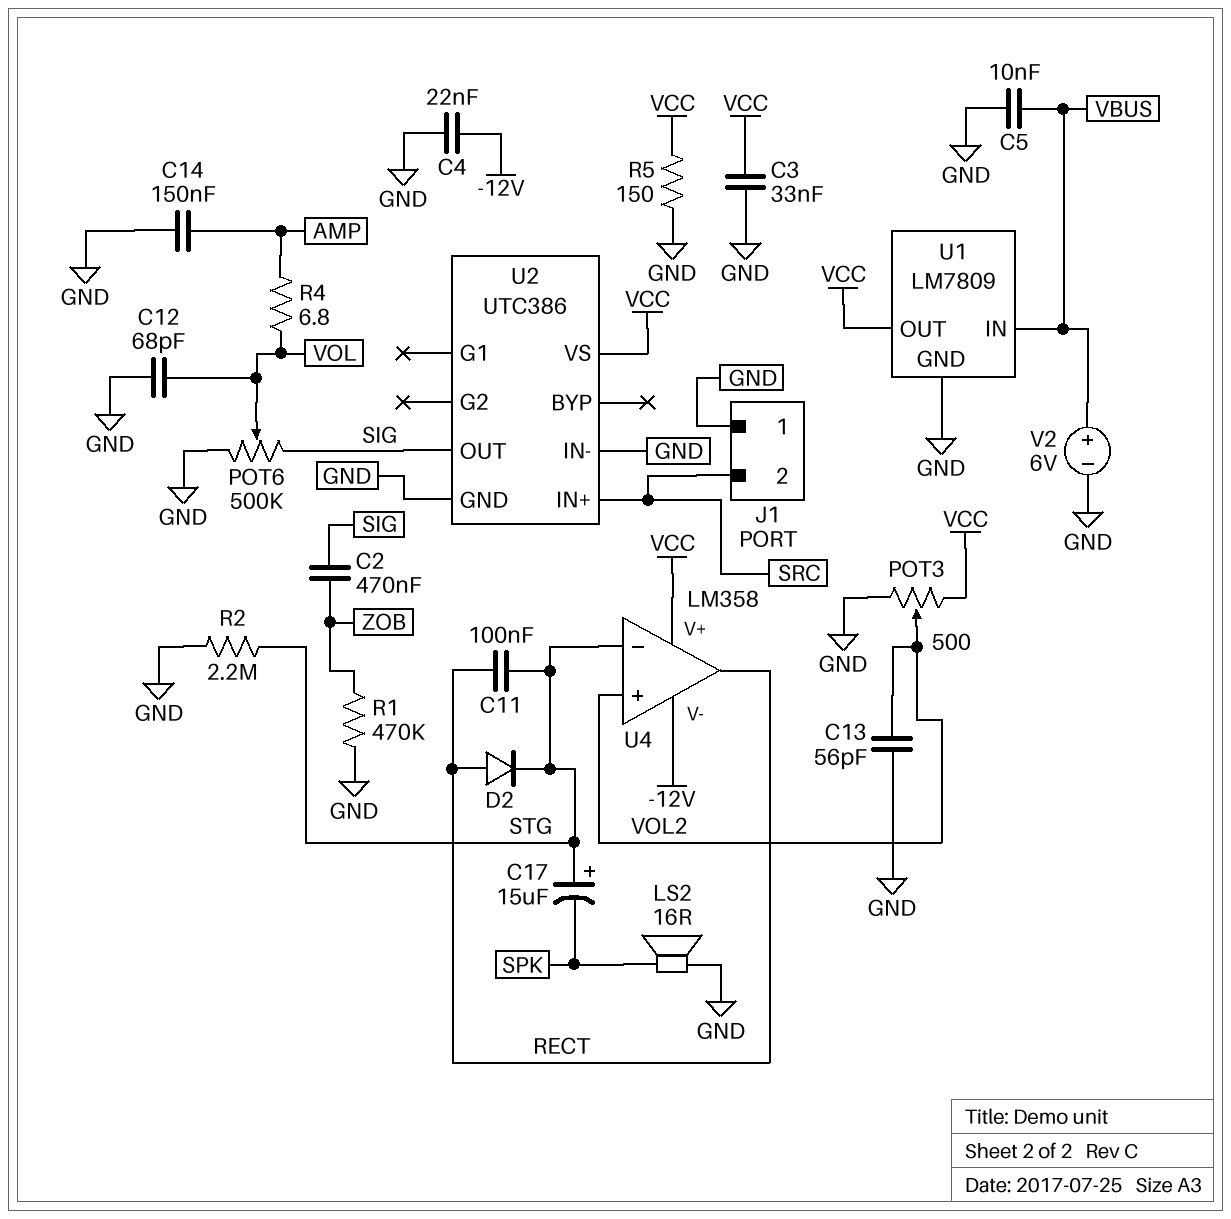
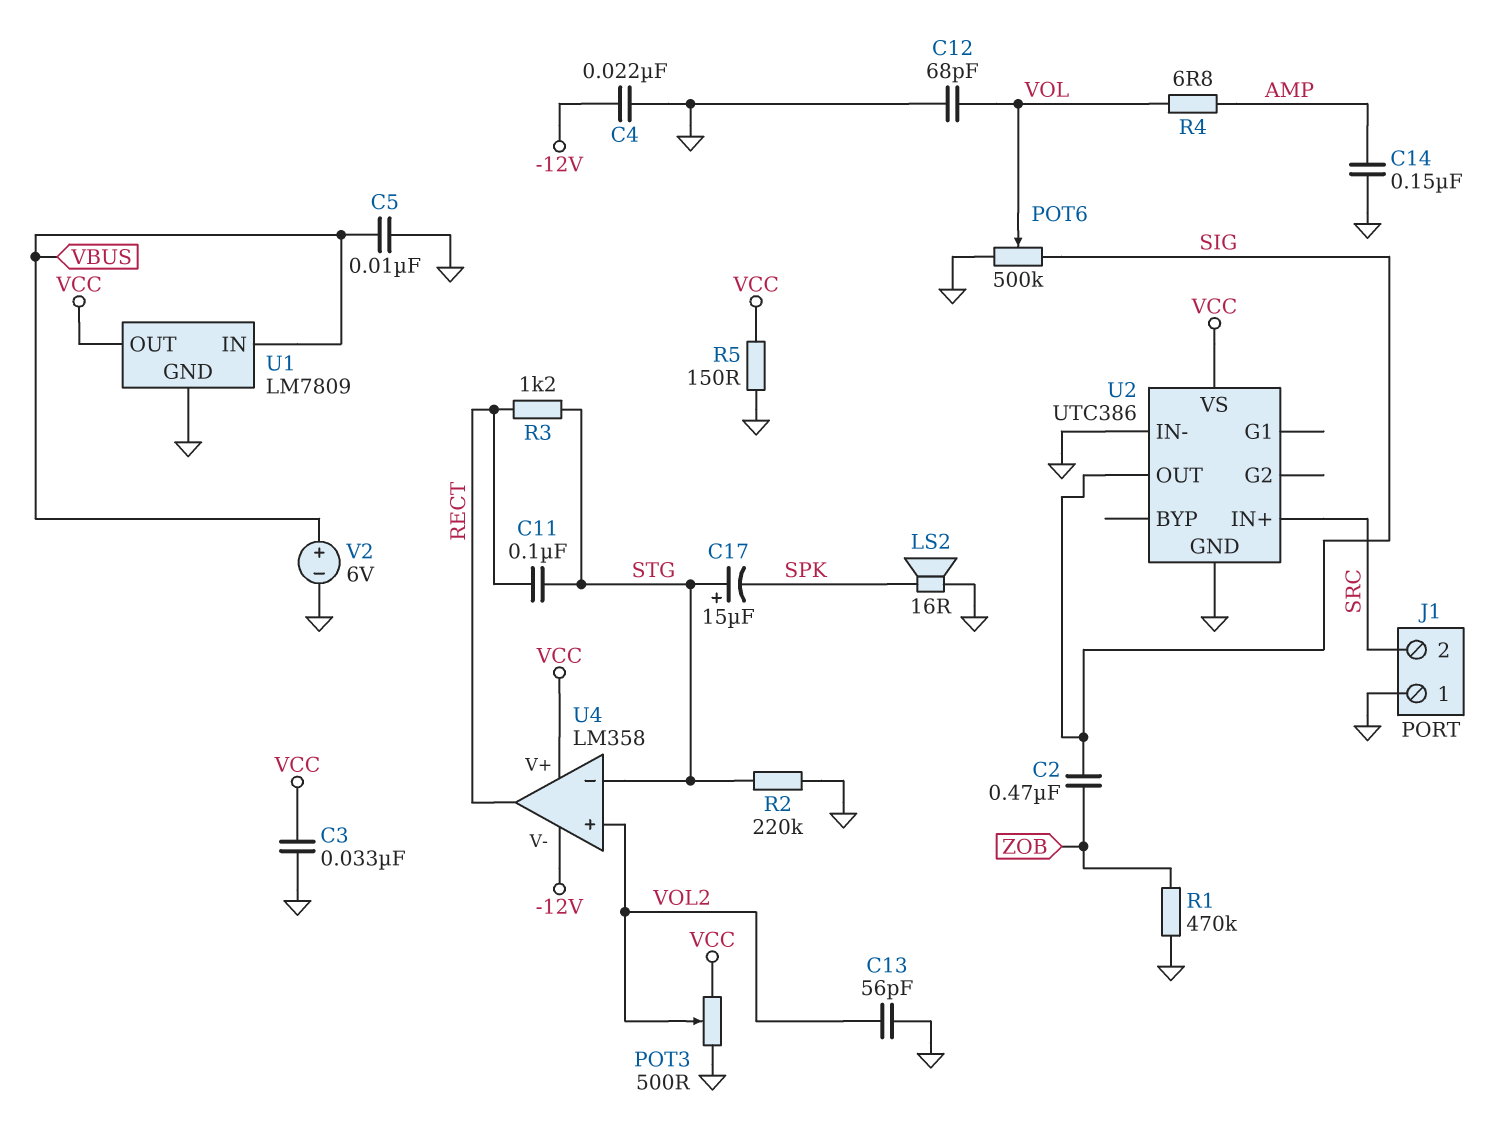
D2: diode (A RECT, K STG) -> none
R2: 2.2M (GND, STG) -> 220k (GND, STG)
R3: none -> 1.2k (RECT, STG)

